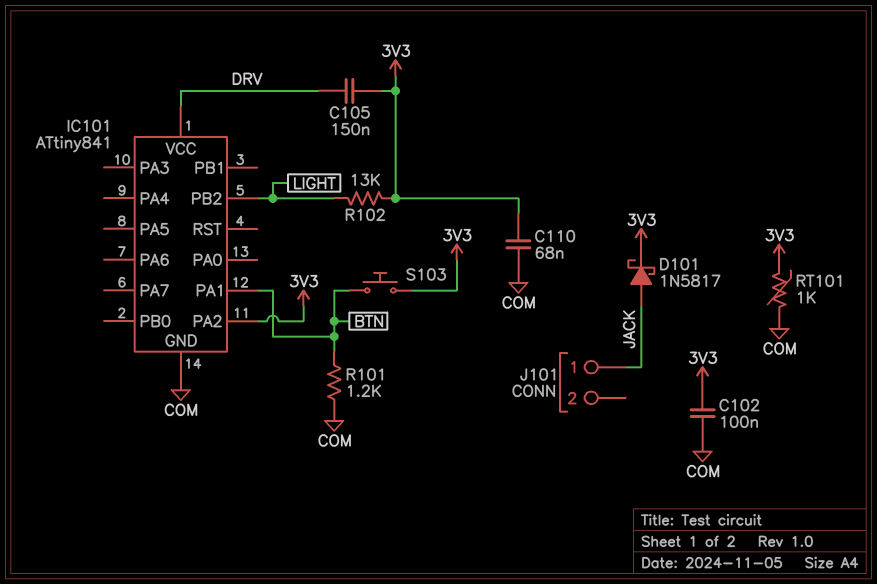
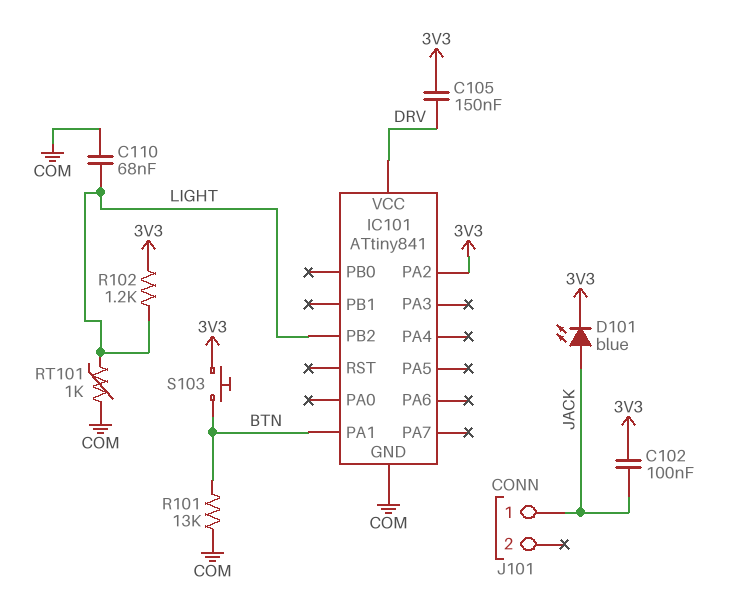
C102: 100nF (3V3, COM) -> 100nF (3V3, JACK)
C110: 68nF (3V3, COM) -> 68nF (COM, LIGHT)
D101: schottky 1N5817 (A JACK, K 3V3) -> LED blue (A JACK, K 3V3)
R101: 1.2k (BTN, COM) -> 13k (BTN, COM)
R102: 13k (3V3, LIGHT) -> 1.2k (3V3, LIGHT)
RT101: 1k (3V3, COM) -> 1k (COM, LIGHT)

